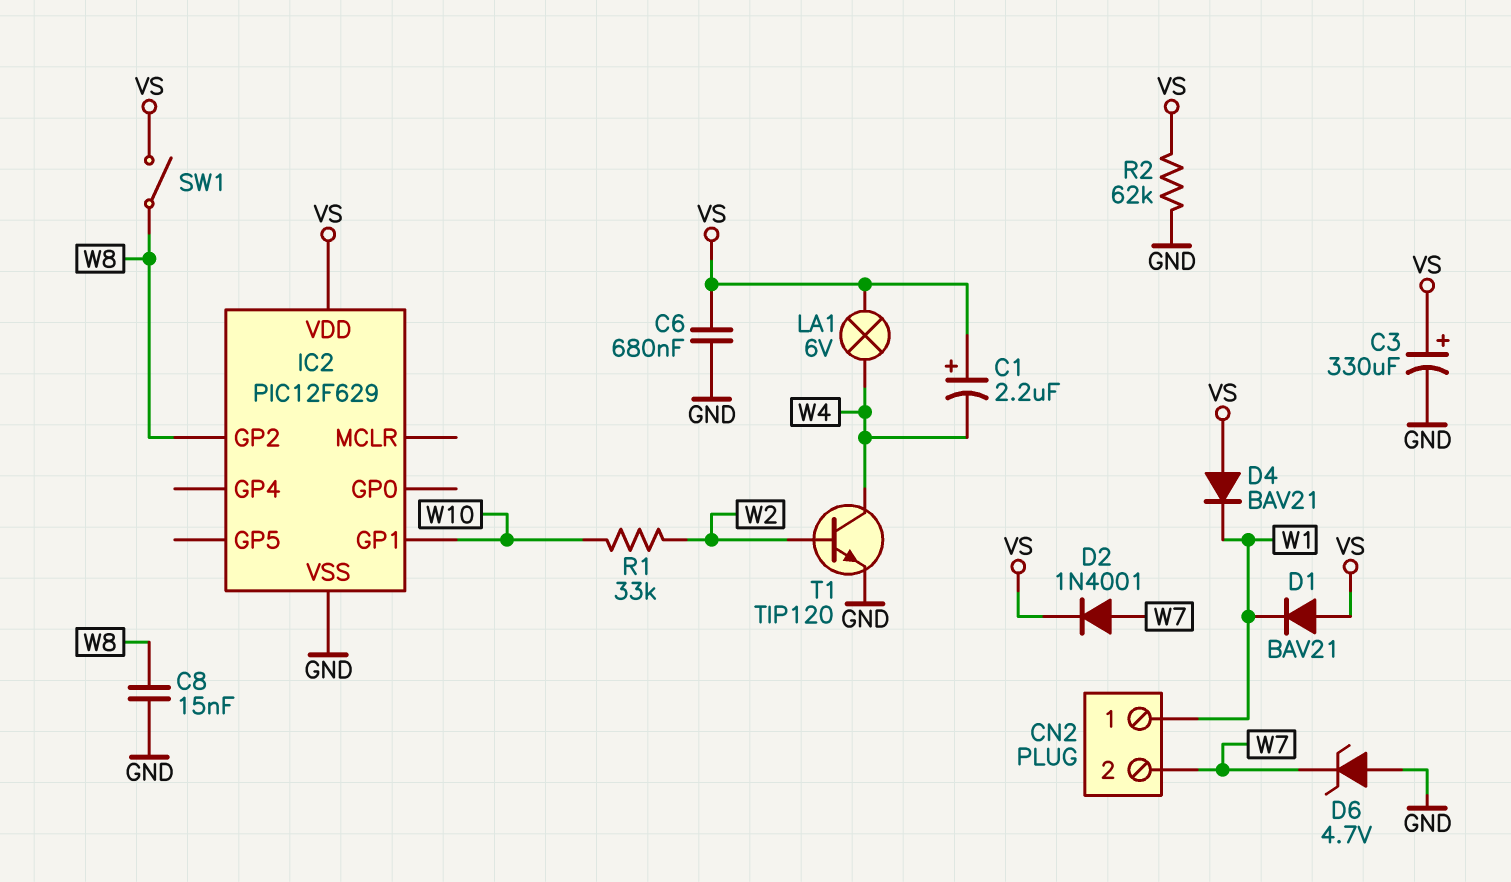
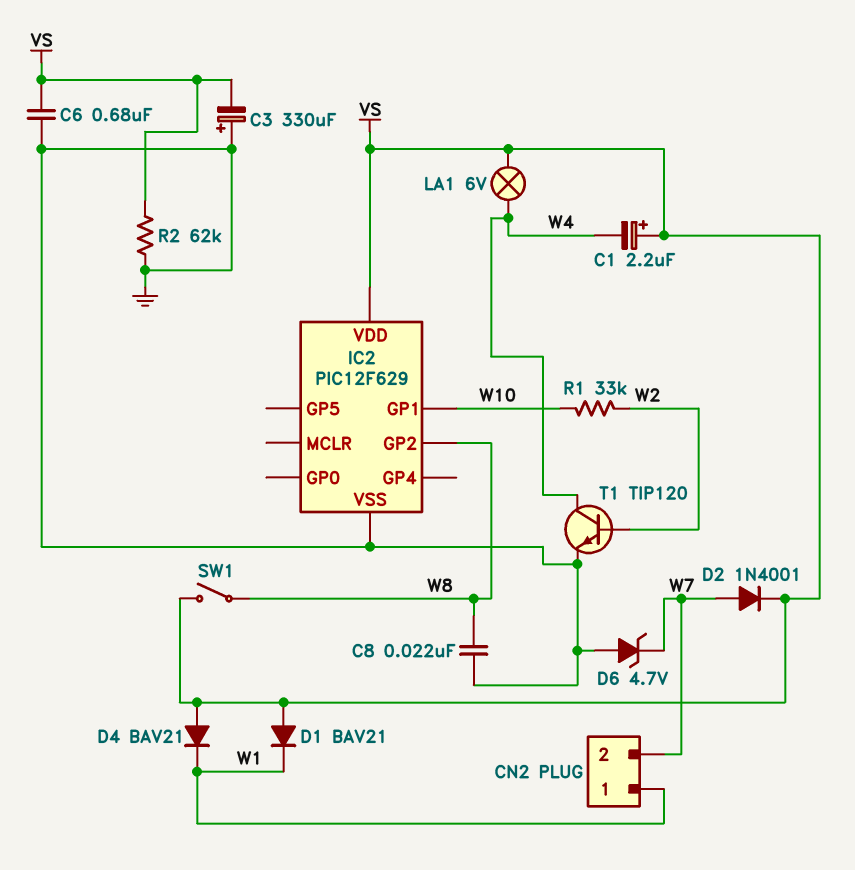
C3: 330uF (plus VS, minus GND) -> 330uF (plus GND, minus VS)
C8: 15nF (GND, W8) -> 22nF (GND, W8)

